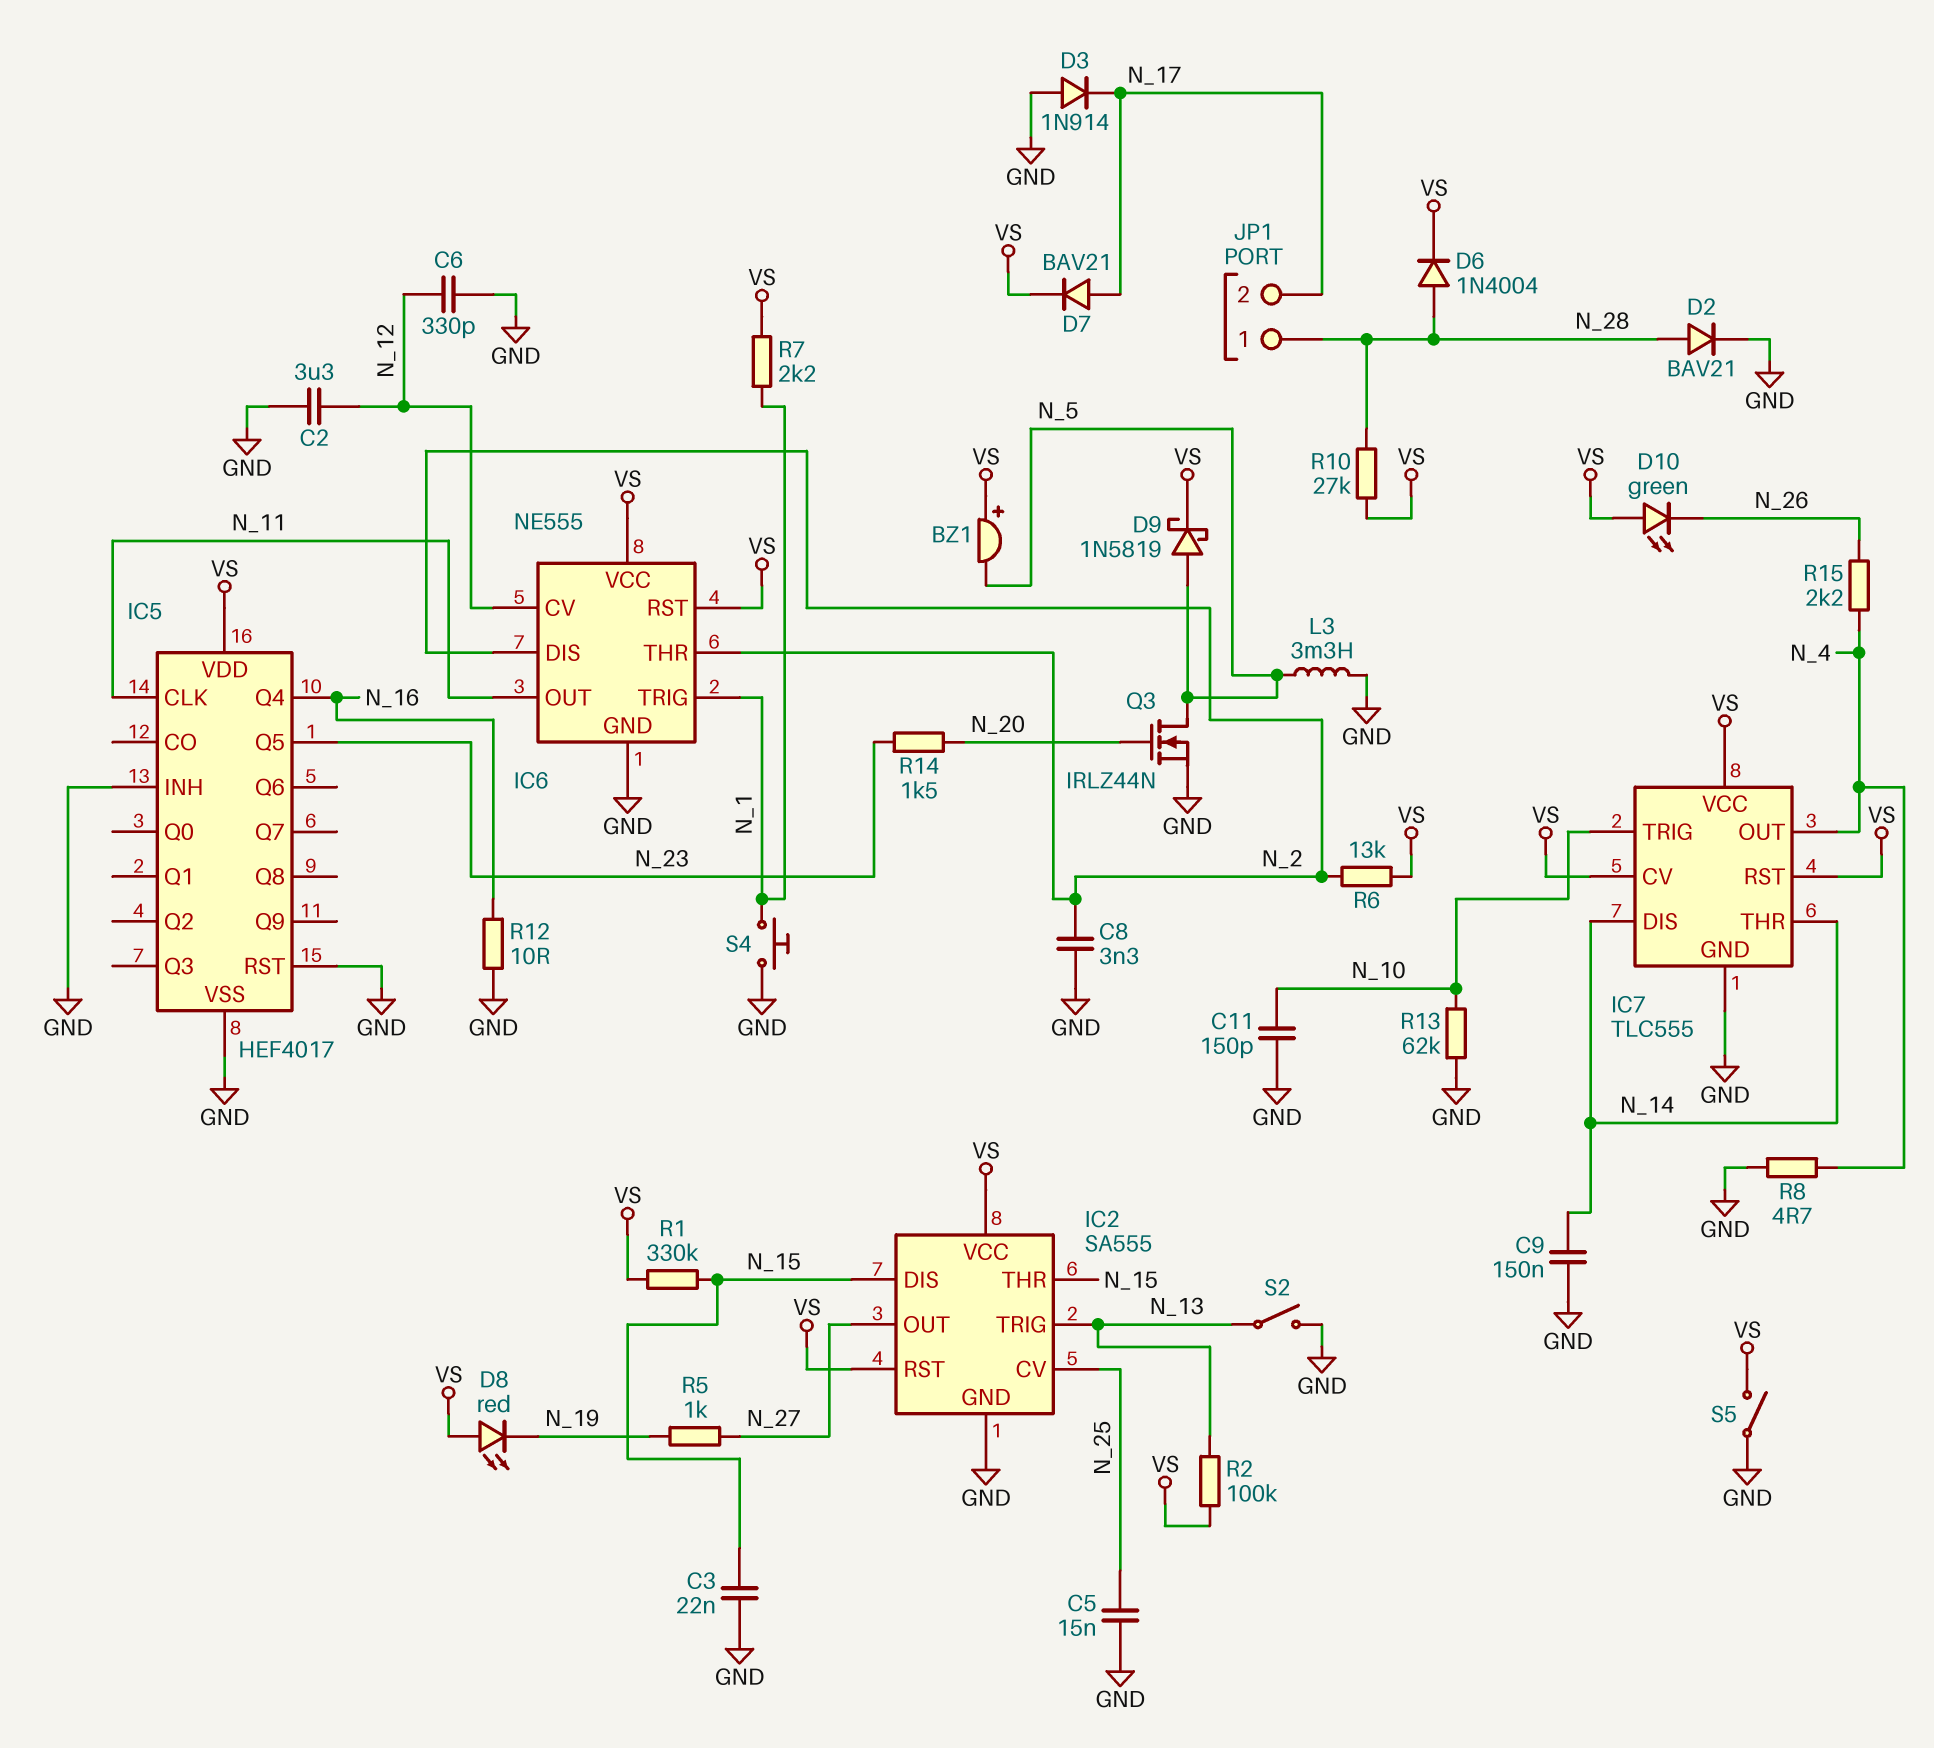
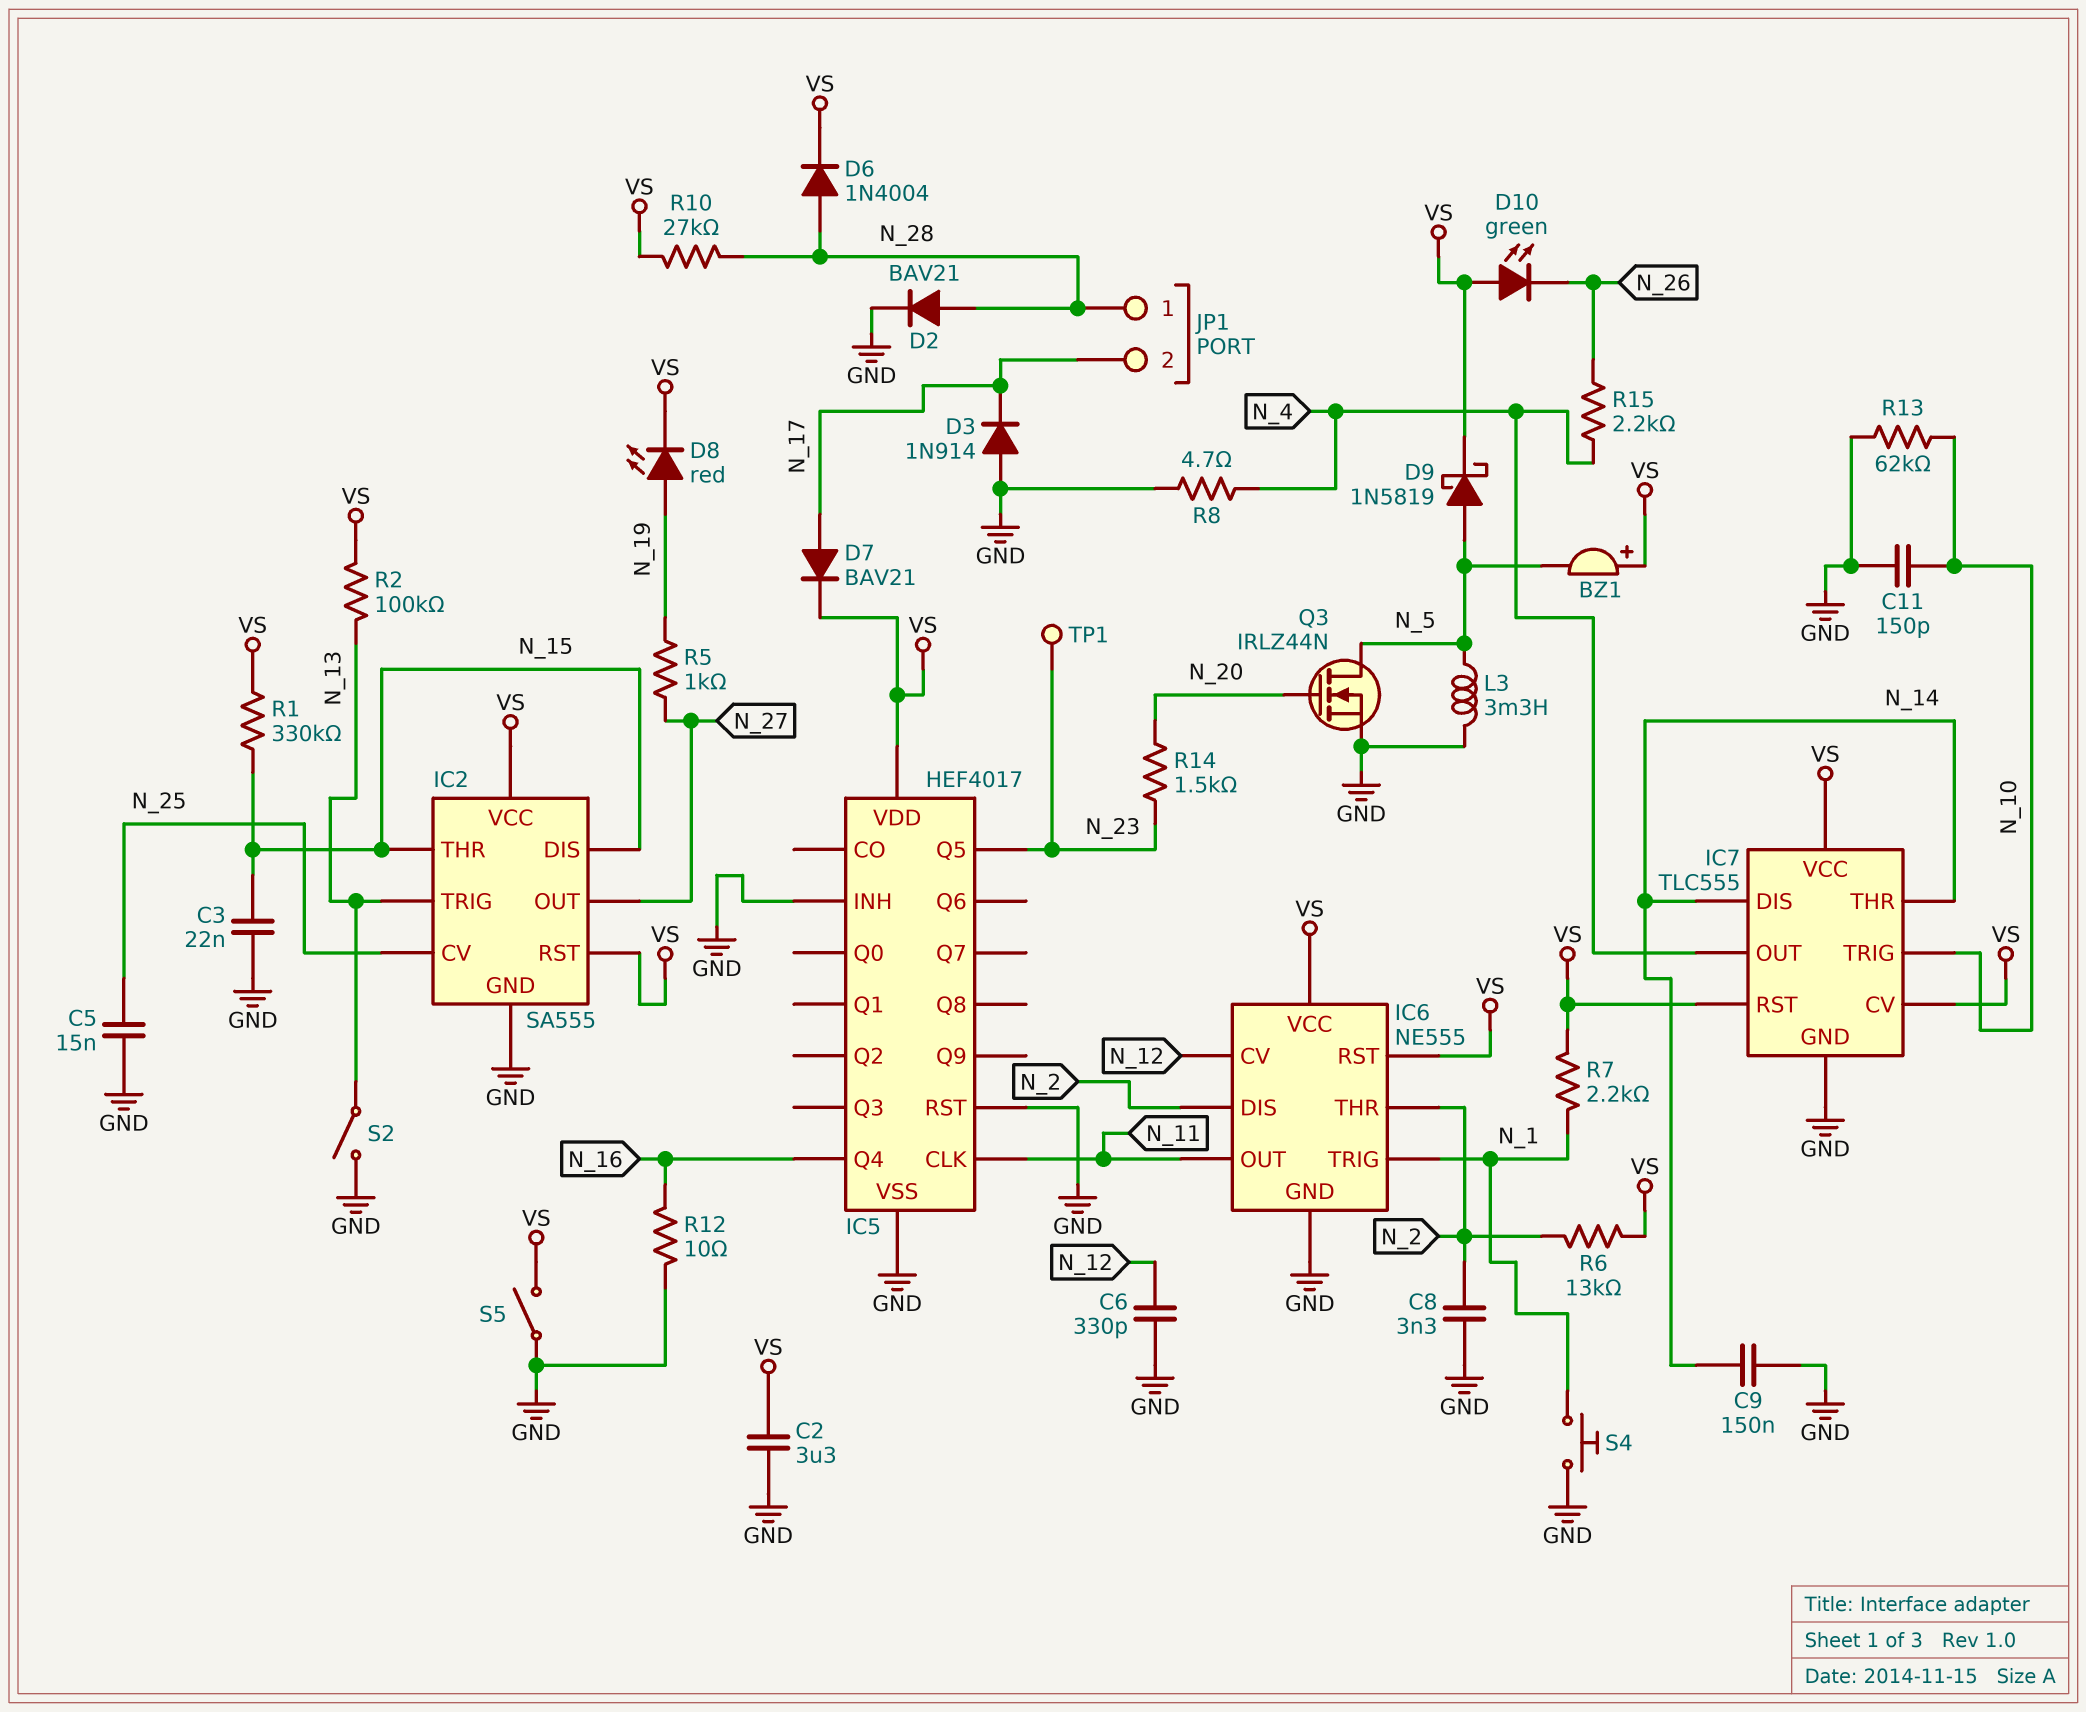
C2: 3.3uF (GND, N_12) -> 3.3uF (GND, VS)
D8: LED red (A VS, K N_19) -> LED red (A N_19, K VS)
TP1: none -> test point (N_23)

